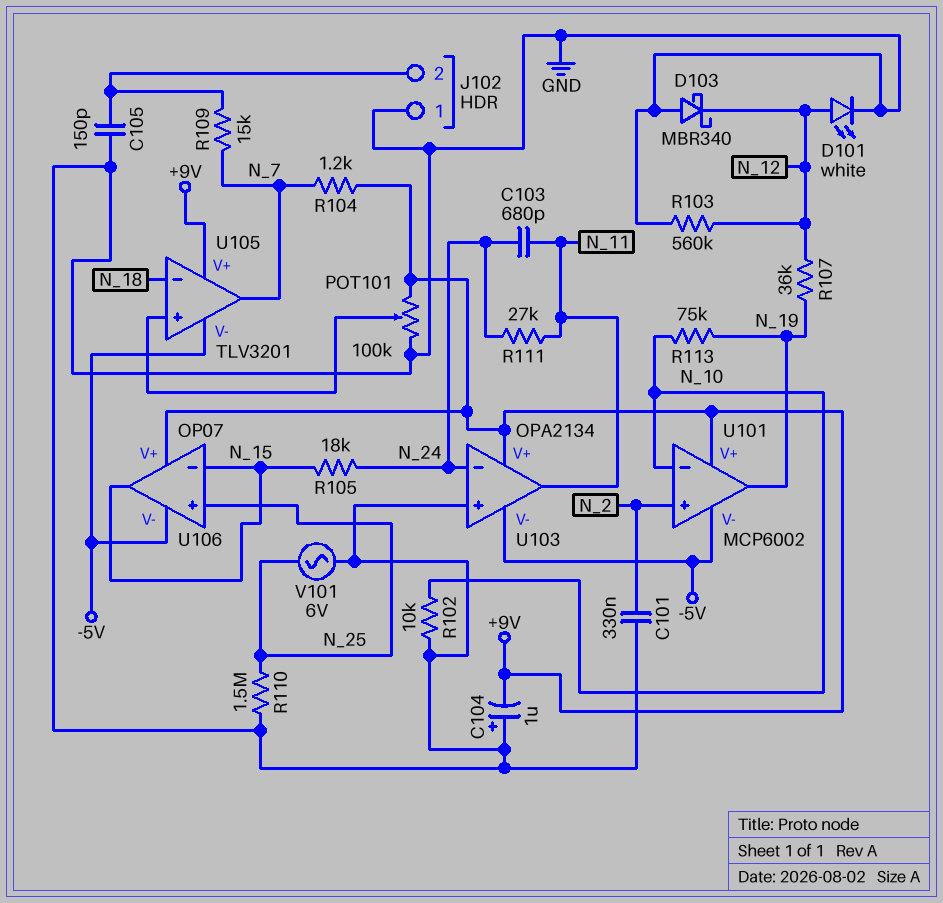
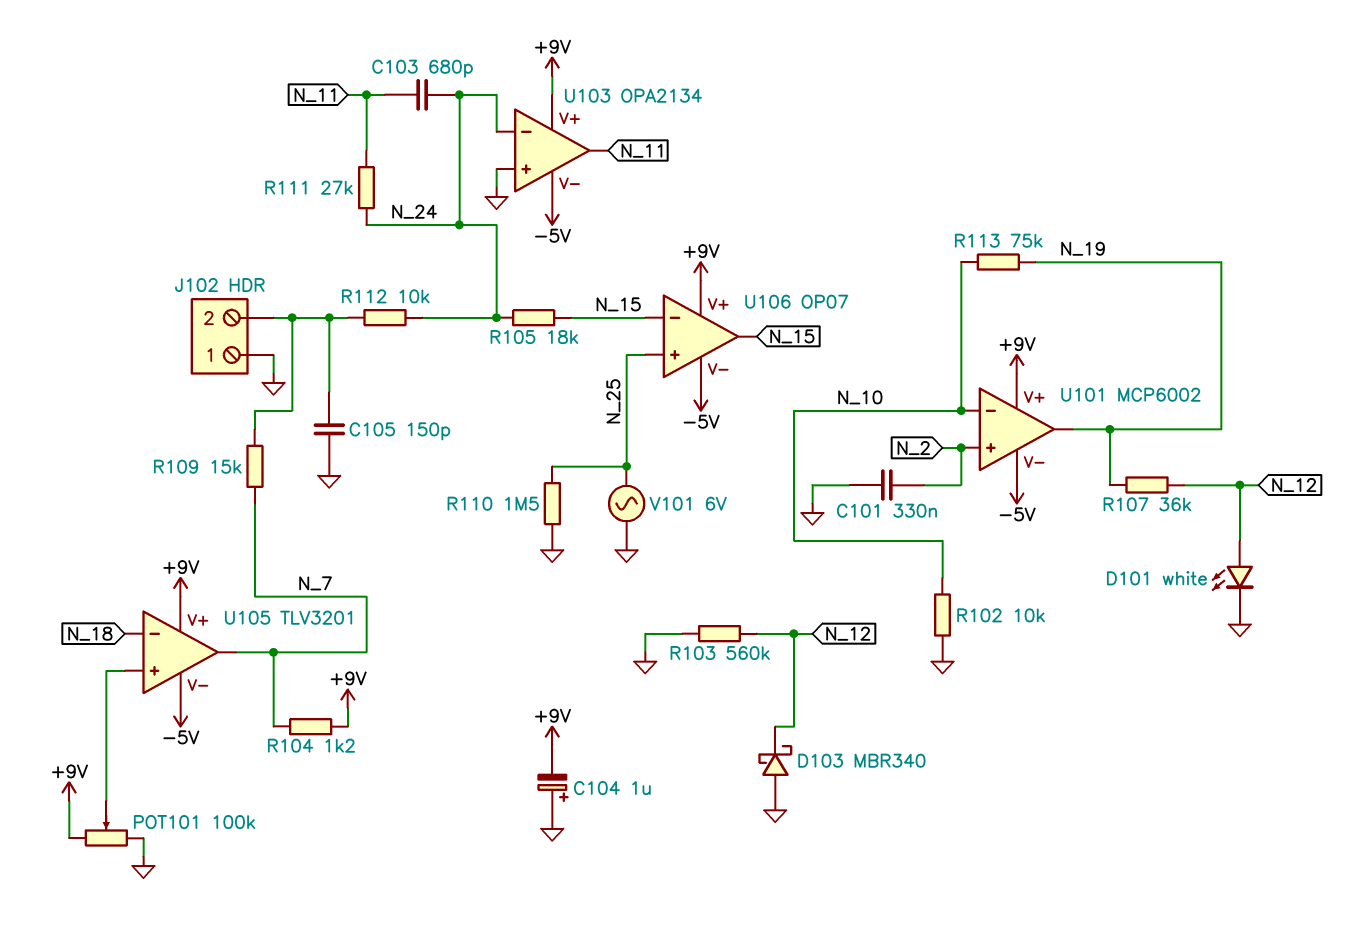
R112: none -> 10k (J102/2, N_24)

